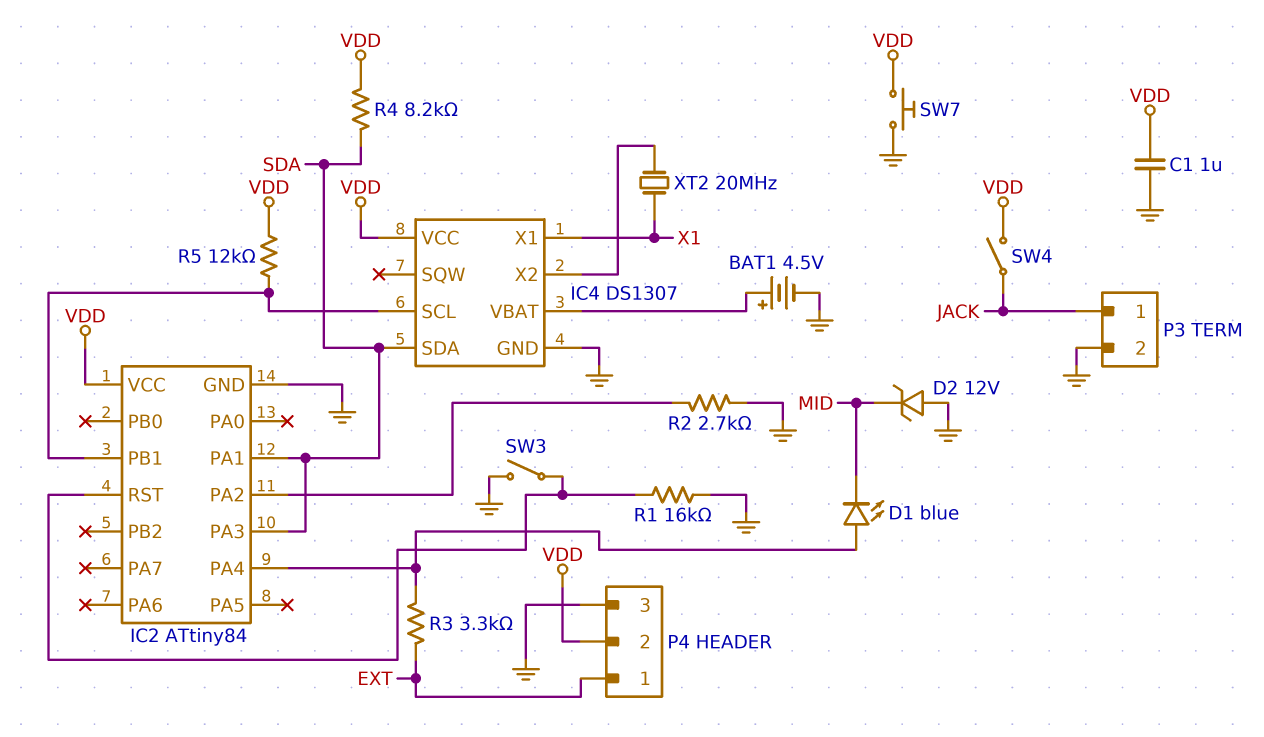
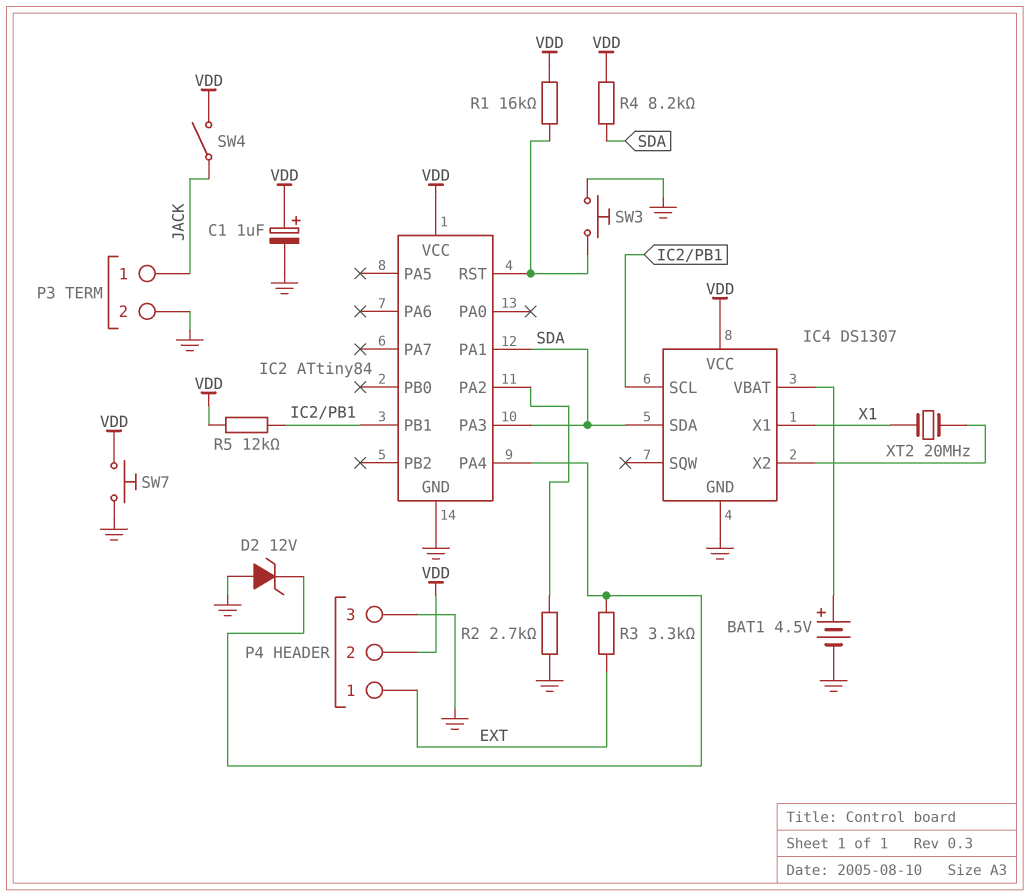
C1: 1uF (GND, VDD) -> 1uF (plus VDD, minus GND)
D1: LED blue (A IC2/PA4, K MID) -> none
D2: zener 12V (A GND, K MID) -> zener 12V (A GND, K IC2/PA4)
R1: 16k (GND, IC2/RST) -> 16k (IC2/RST, VDD)
SW3: switch (GND, IC2/RST) -> button (GND, IC2/RST)

